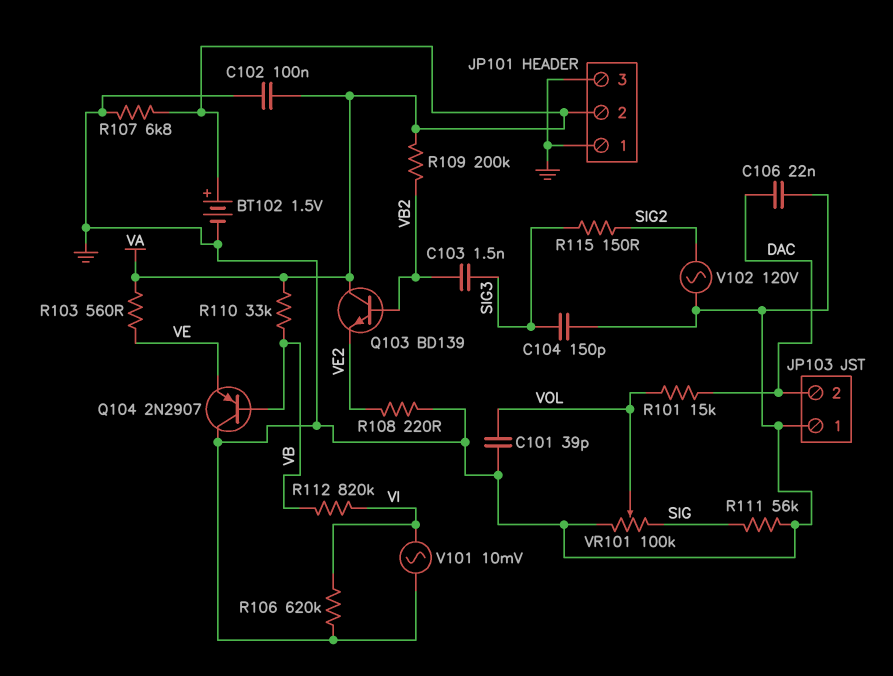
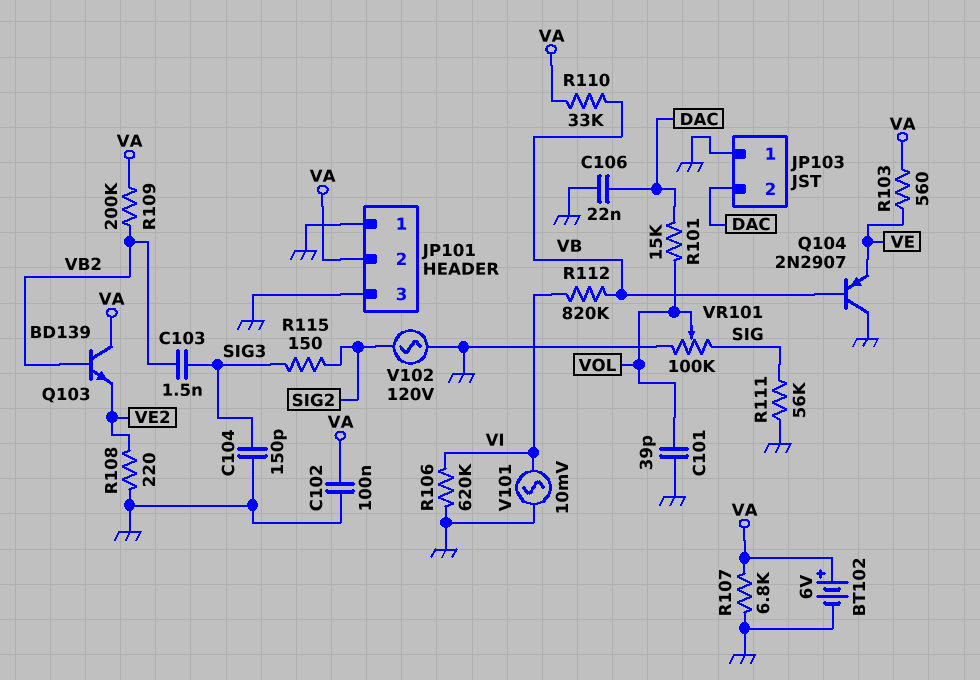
BT102: 1.5V (plus VA, minus GND) -> 6V (plus VA, minus GND)

